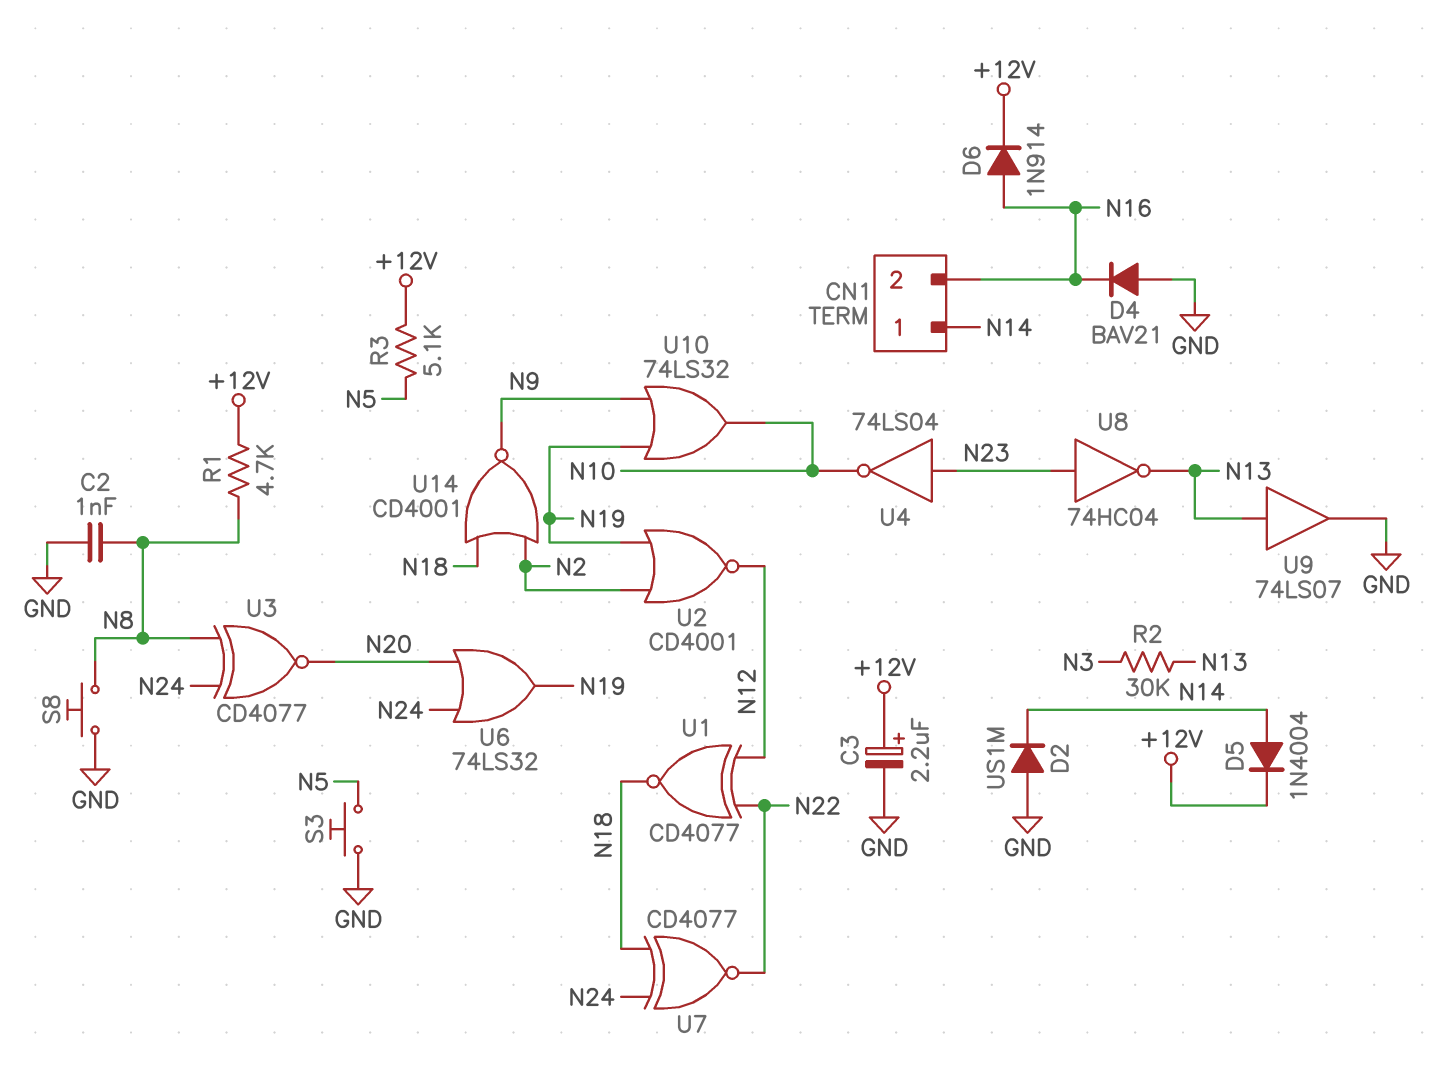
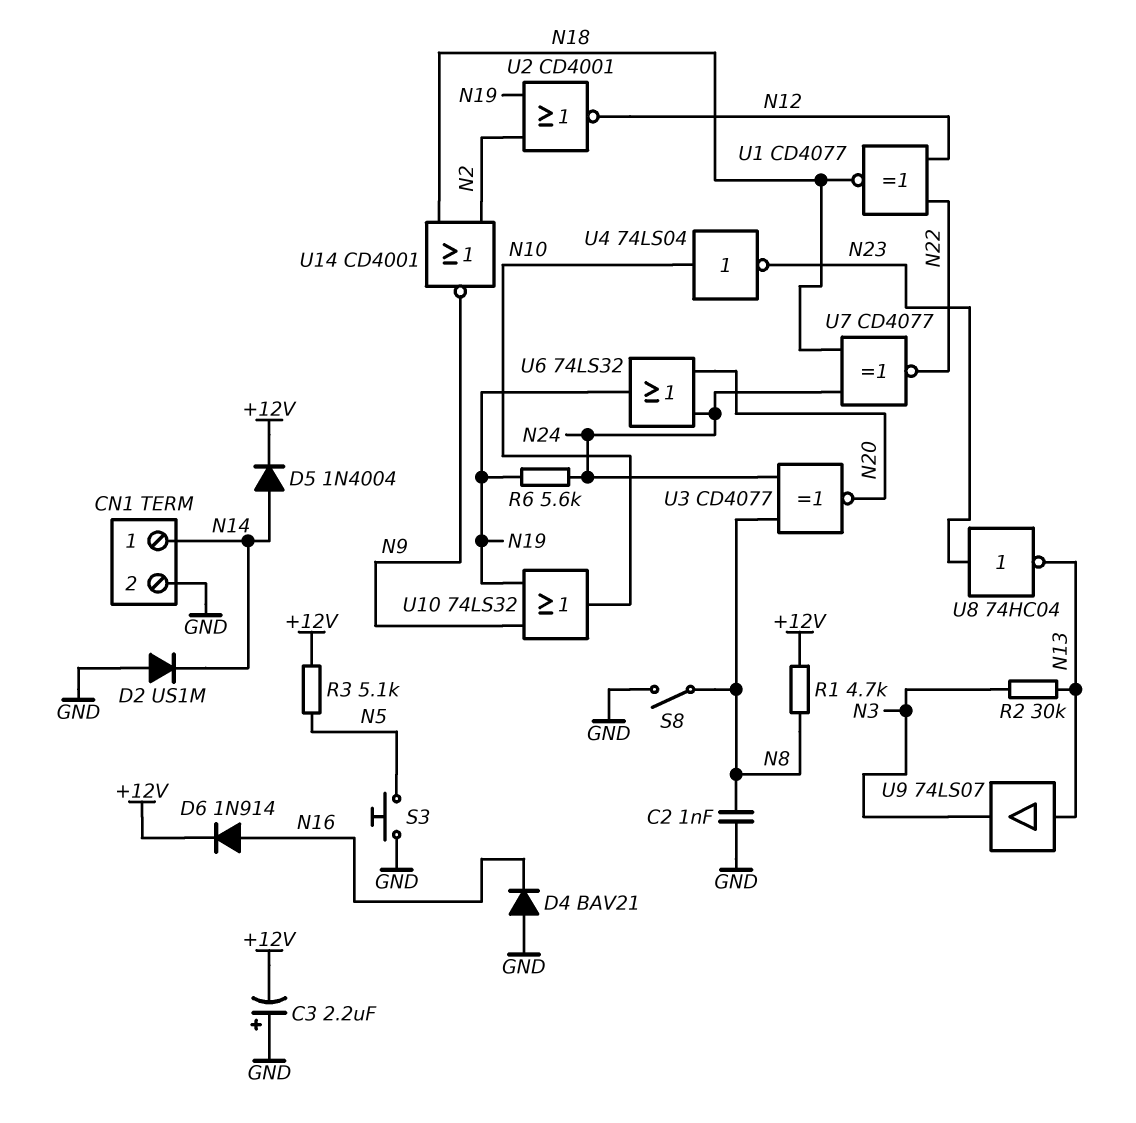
C3: 2.2uF (plus +12V, minus GND) -> 2.2uF (plus GND, minus +12V)
CN1 pin 2: N16 -> GND
R6: none -> 5.6k (N19, N24)
S8: button (GND, N8) -> switch (GND, N8)
U4: NOT 74LS04 (in N23, out N10) -> NOT 74LS04 (in N10, out N23)
U9: buffer 74LS07 (in N13, out GND) -> buffer 74LS07 (in N13, out N3)

